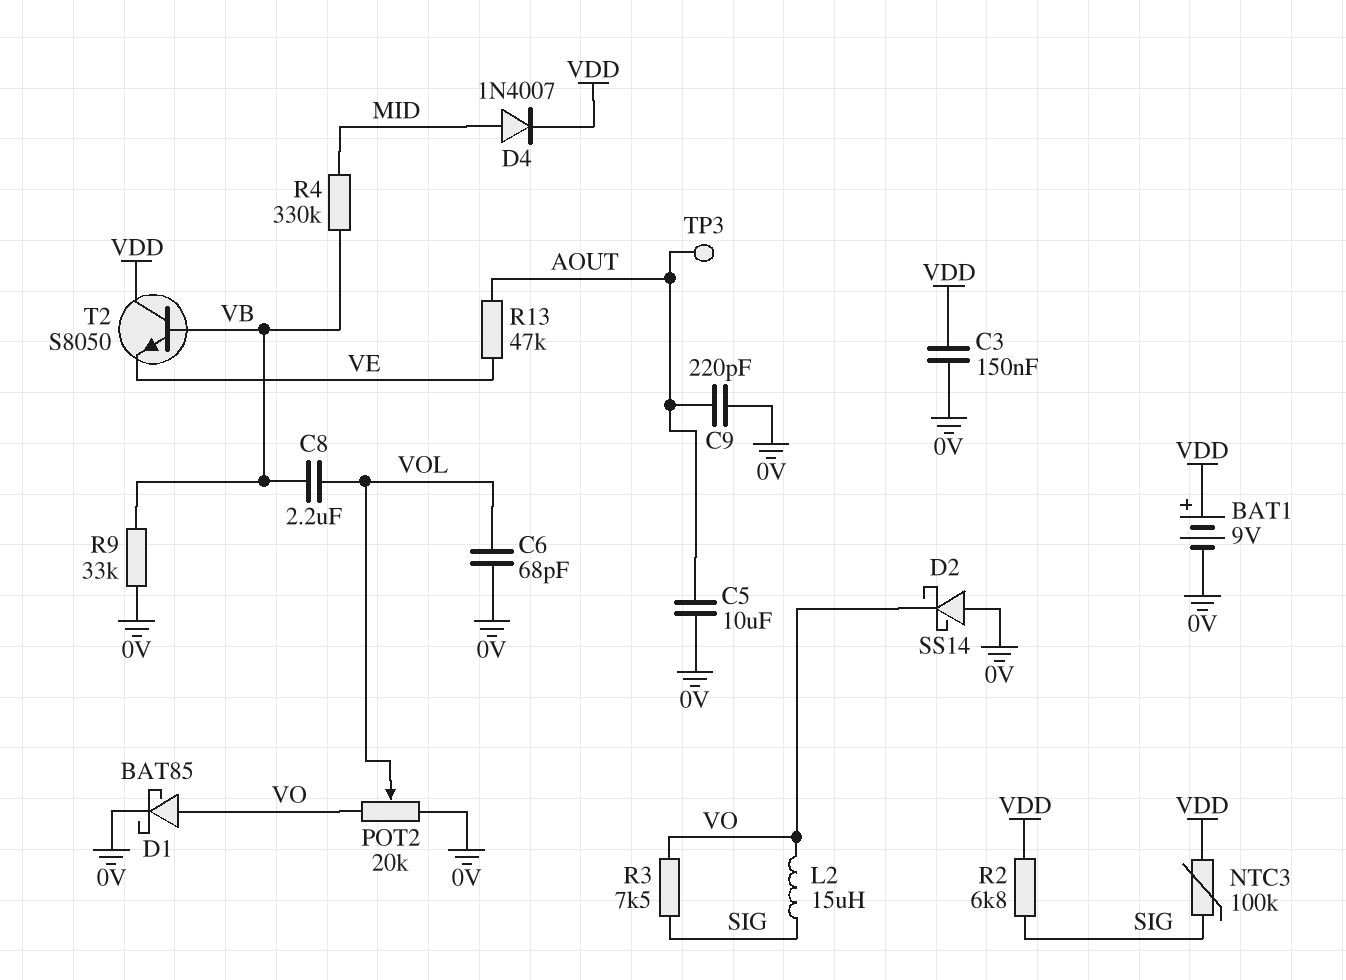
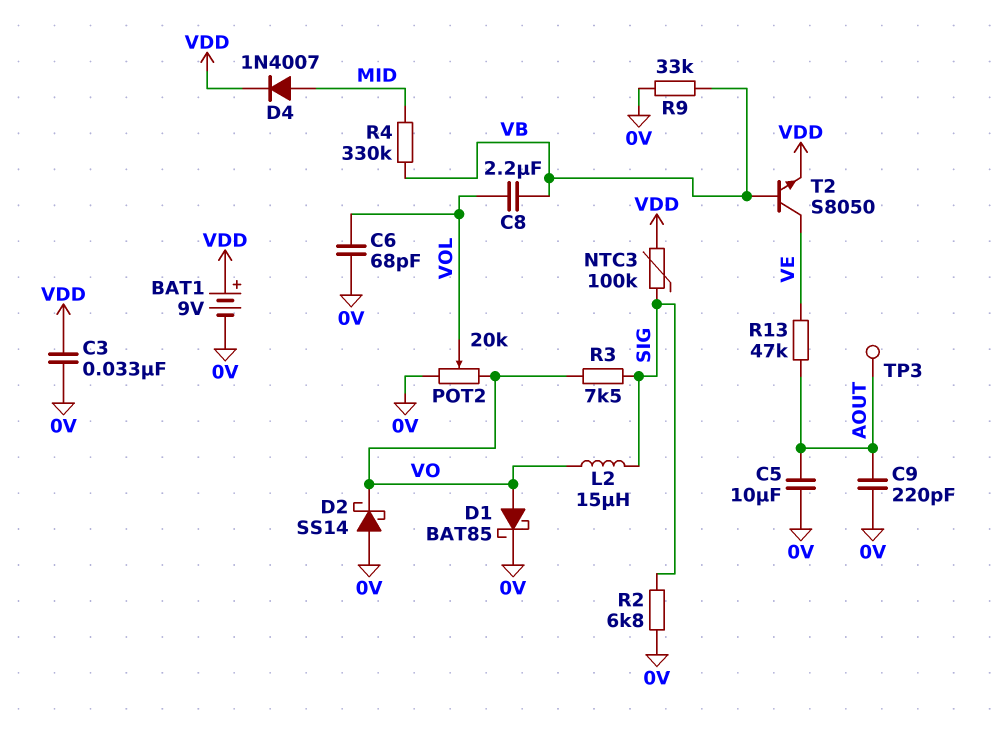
C3: 150nF (0V, VDD) -> 33nF (0V, VDD)
R2: 6.8k (SIG, VDD) -> 6.8k (0V, SIG)
T2: NPN S8050 (B VB, C VDD, E VE) -> NPN S8050 (B VB, C VE, E VDD)

